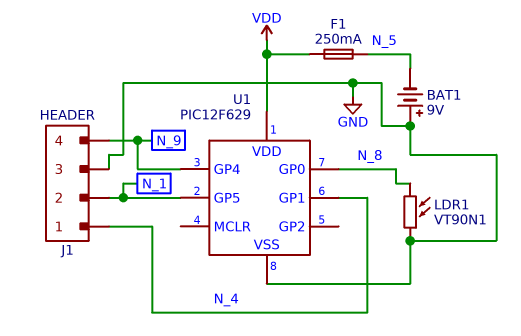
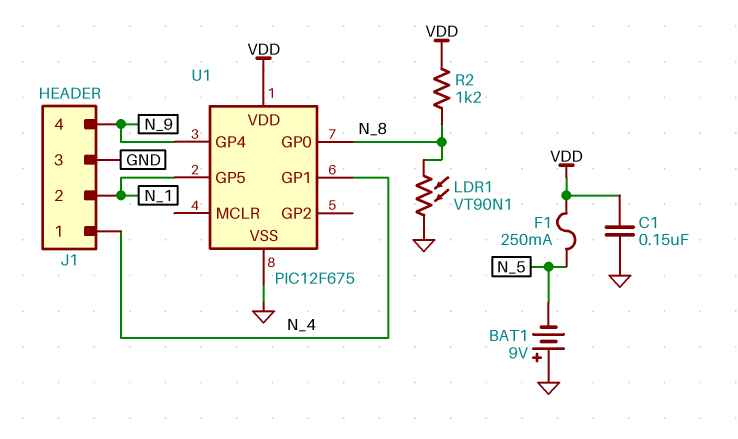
C1: none -> 150nF (GND, VDD)
R2: none -> 1.2k (N_8, VDD)
U1: PIC12F629 -> PIC12F675

